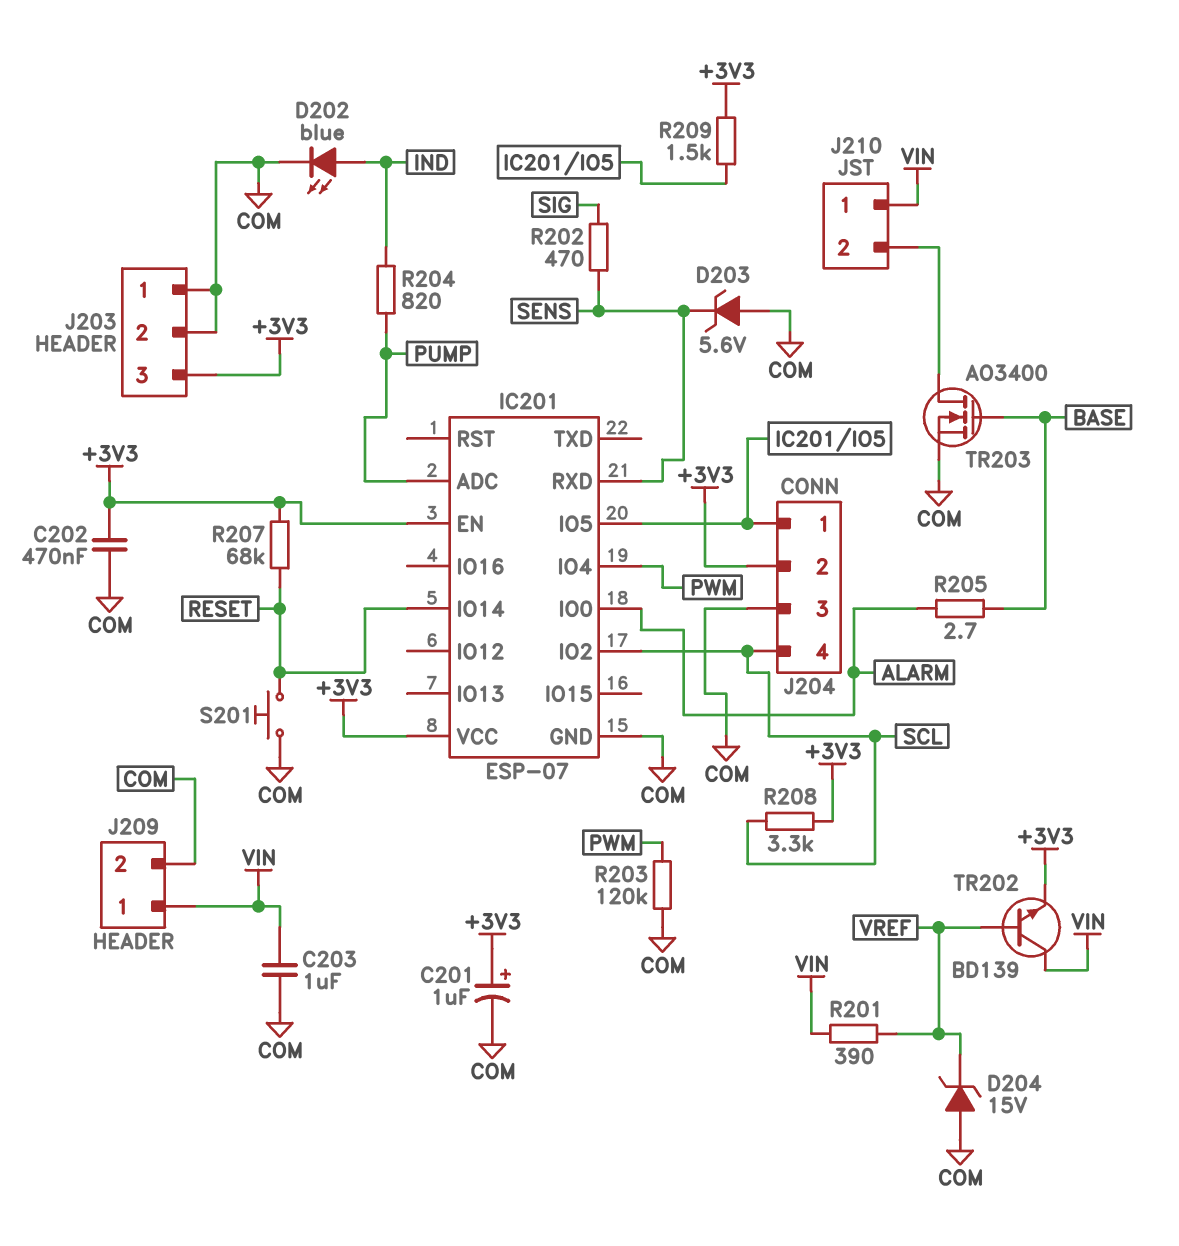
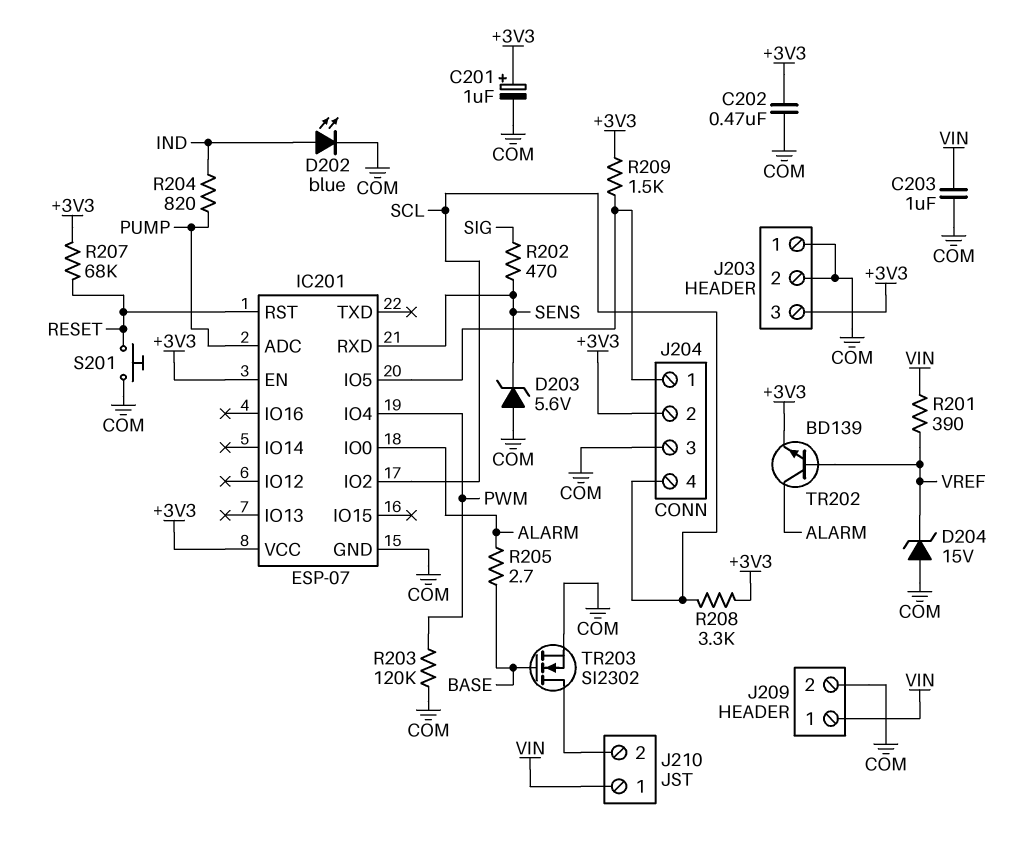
IC201 pin IO14: RESET -> none
IC201 pin RST: none -> RESET
TR202: NPN BD139 (B VREF, C VIN, E +3V3) -> NPN BD139 (B VREF, C ALARM, E +3V3)
TR203: NMOS AO3400 (G BASE, D J210/2, S COM) -> NMOS SI2302 (G BASE, D J210/2, S COM)

